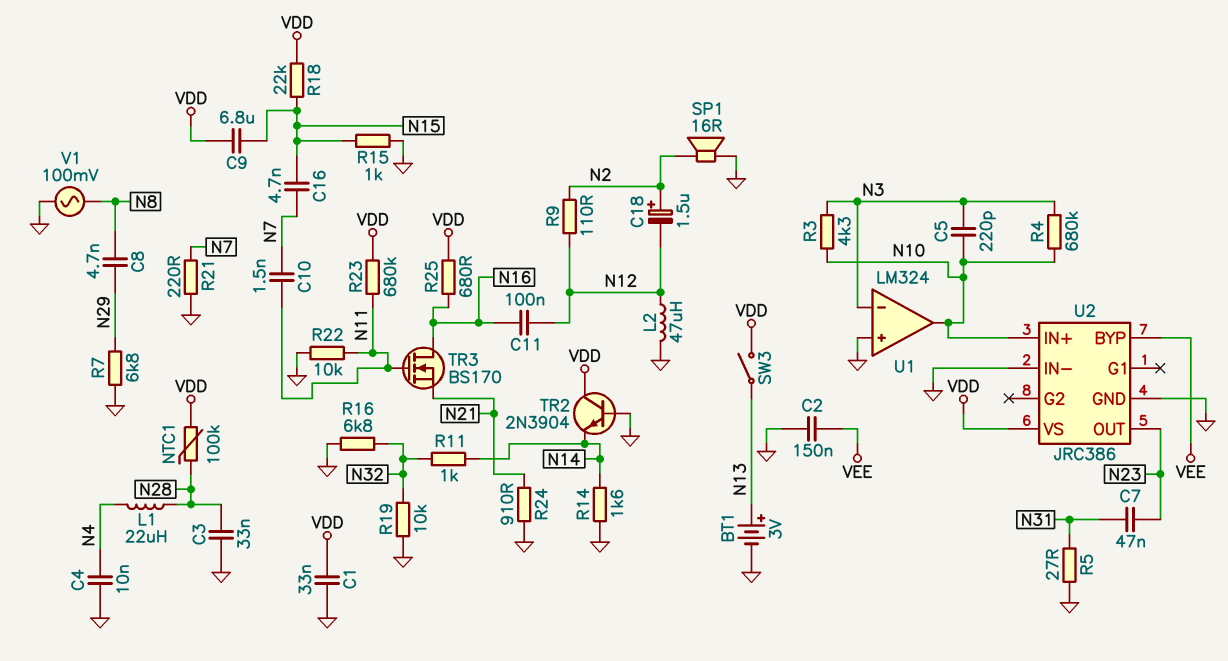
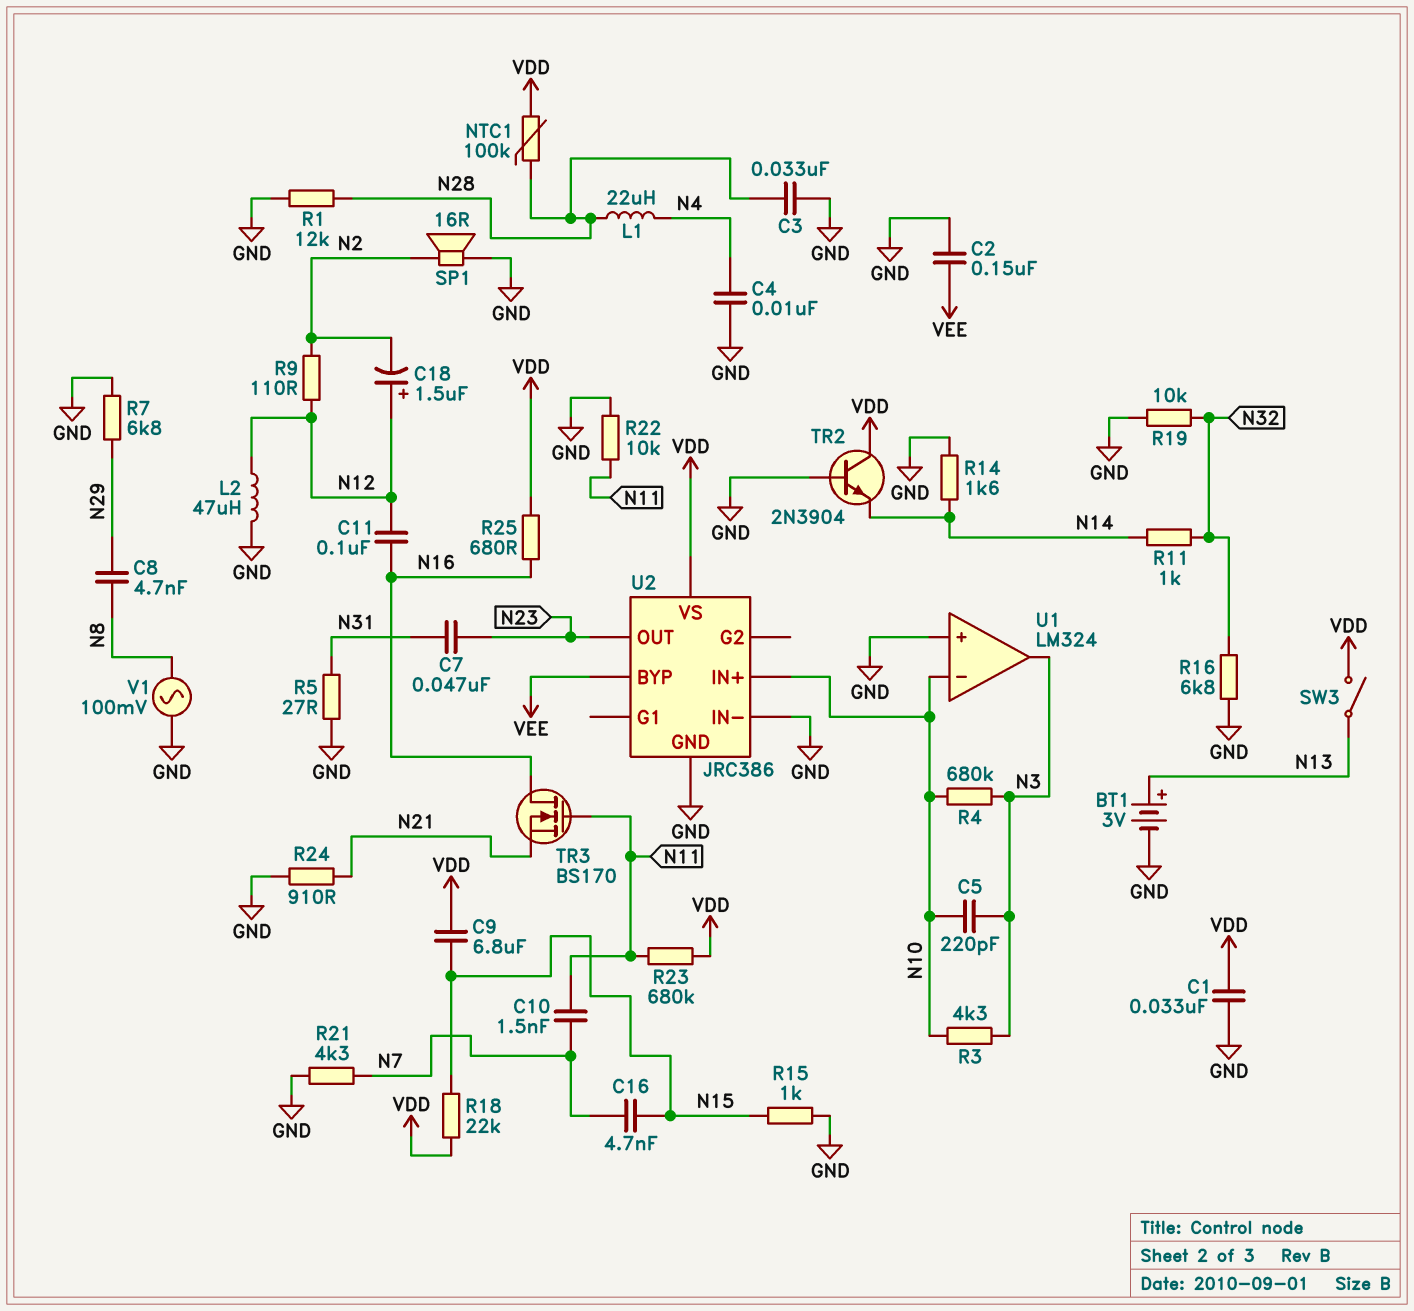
C18: 1.5uF (plus N2, minus N12) -> 1.5uF (plus N12, minus N2)
R1: none -> 12k (GND, N28)
R21: 220 (GND, N7) -> 4.3k (GND, N7)
U1 pin in-: N3 -> N10
U1 pin out: N10 -> N3

